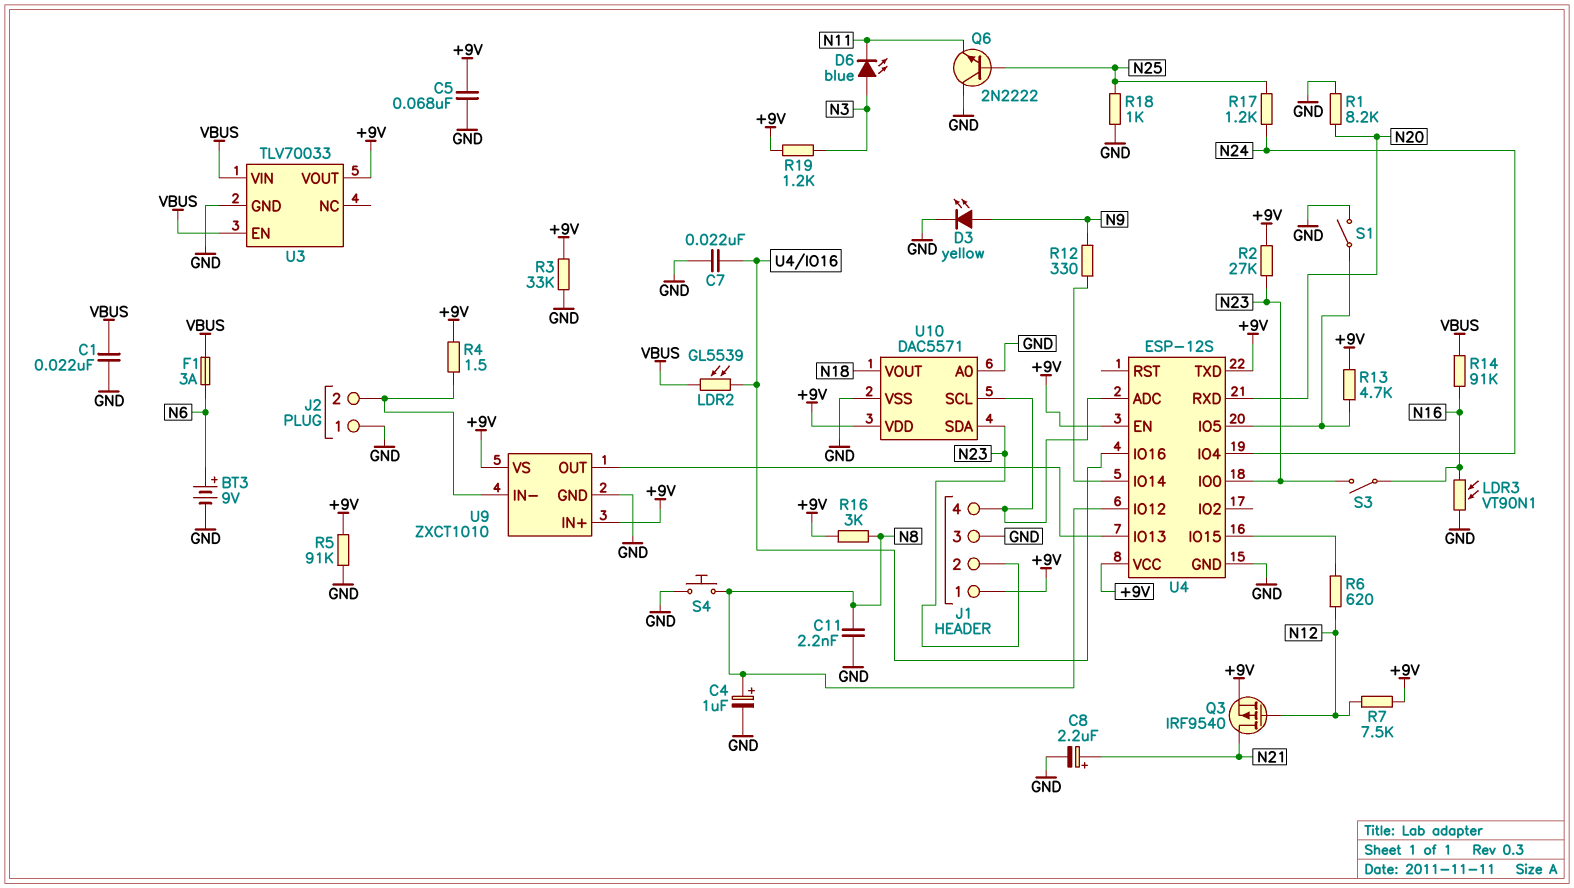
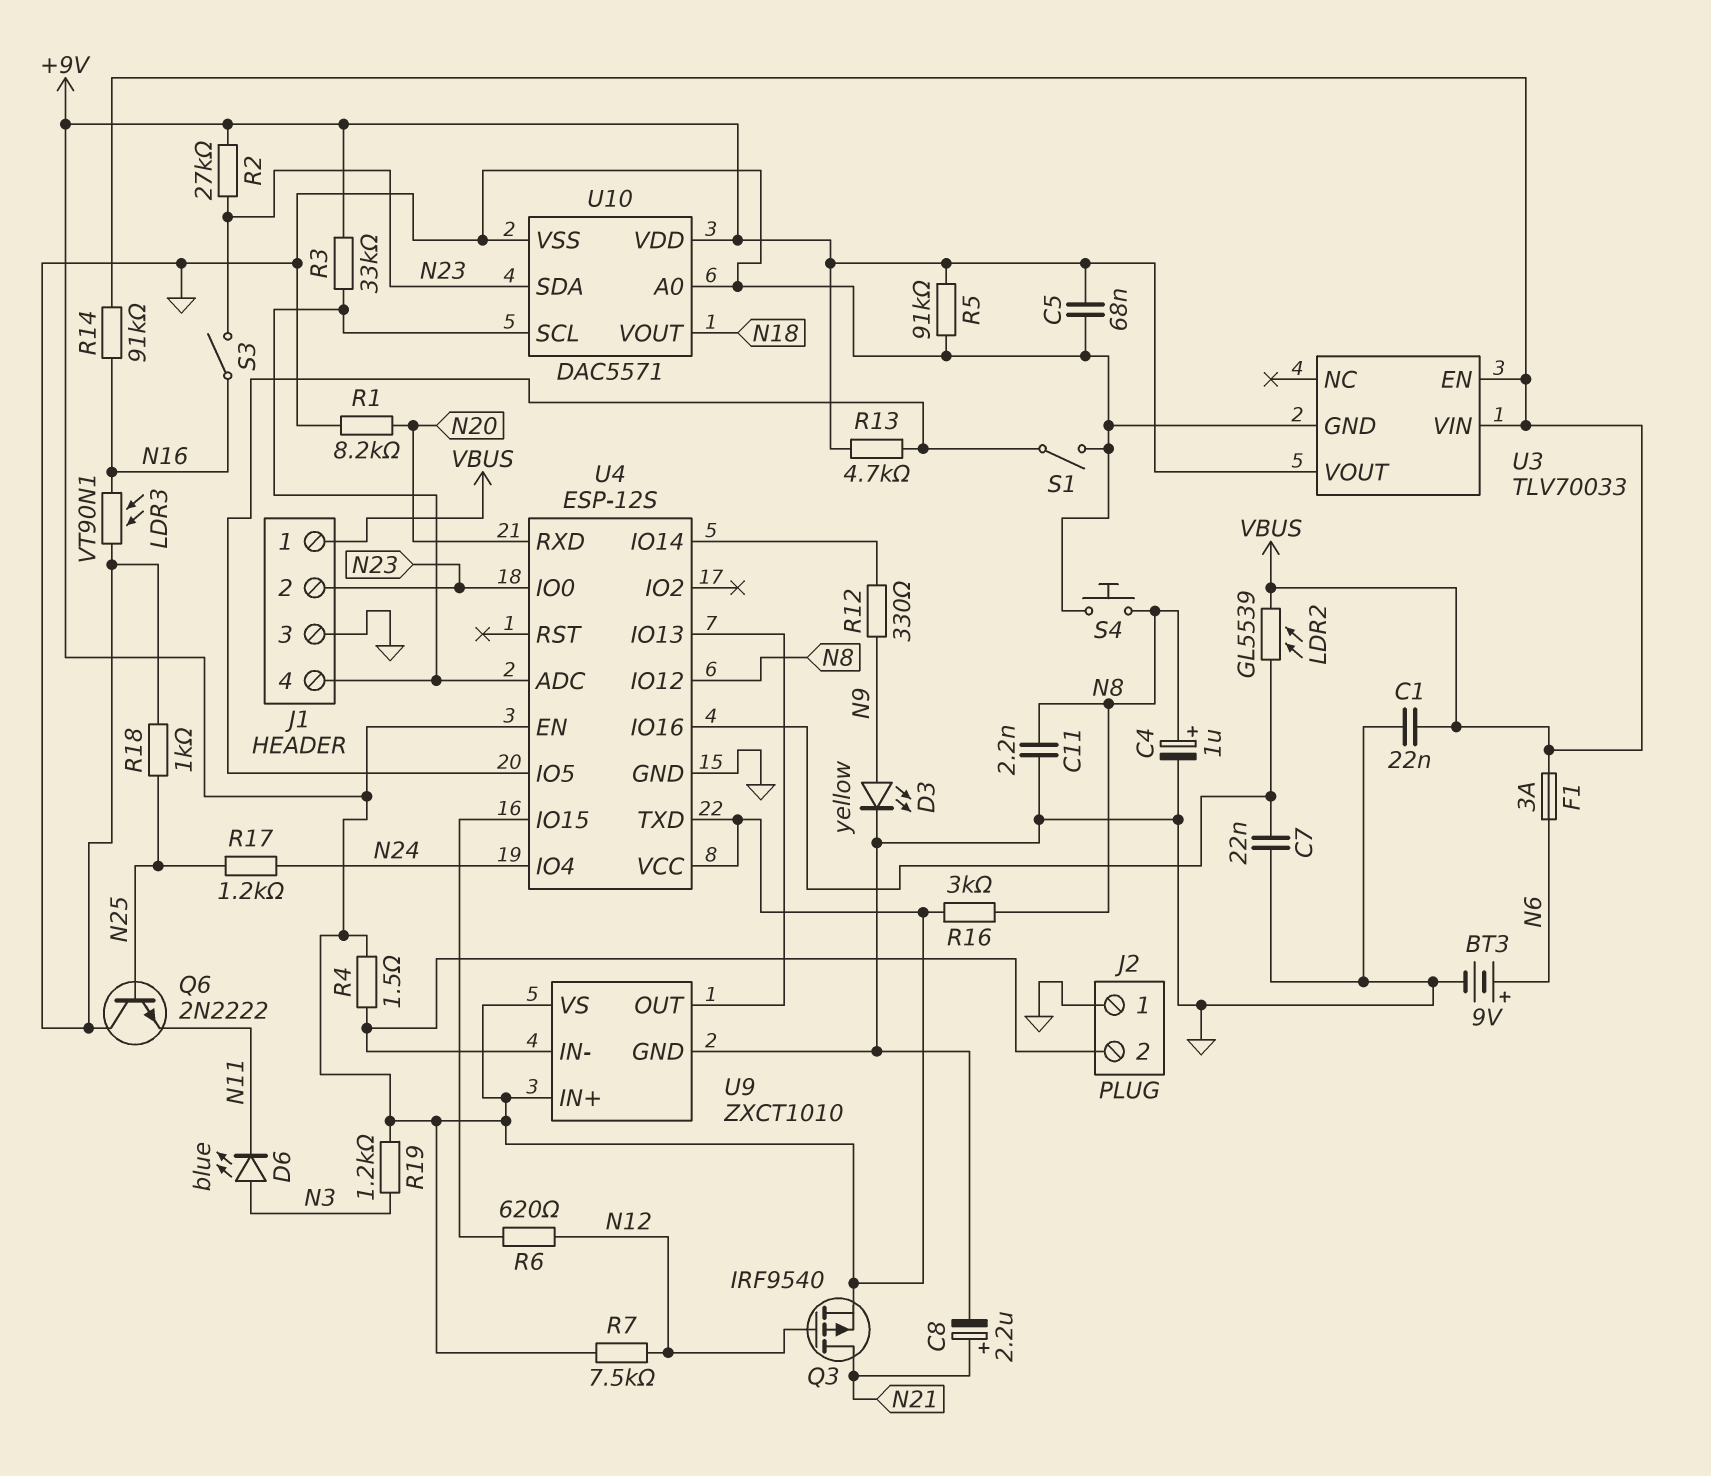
J1 pin 1: +9V -> VBUS
R3: 33k (+9V, GND) -> 33k (+9V, J1/4)

